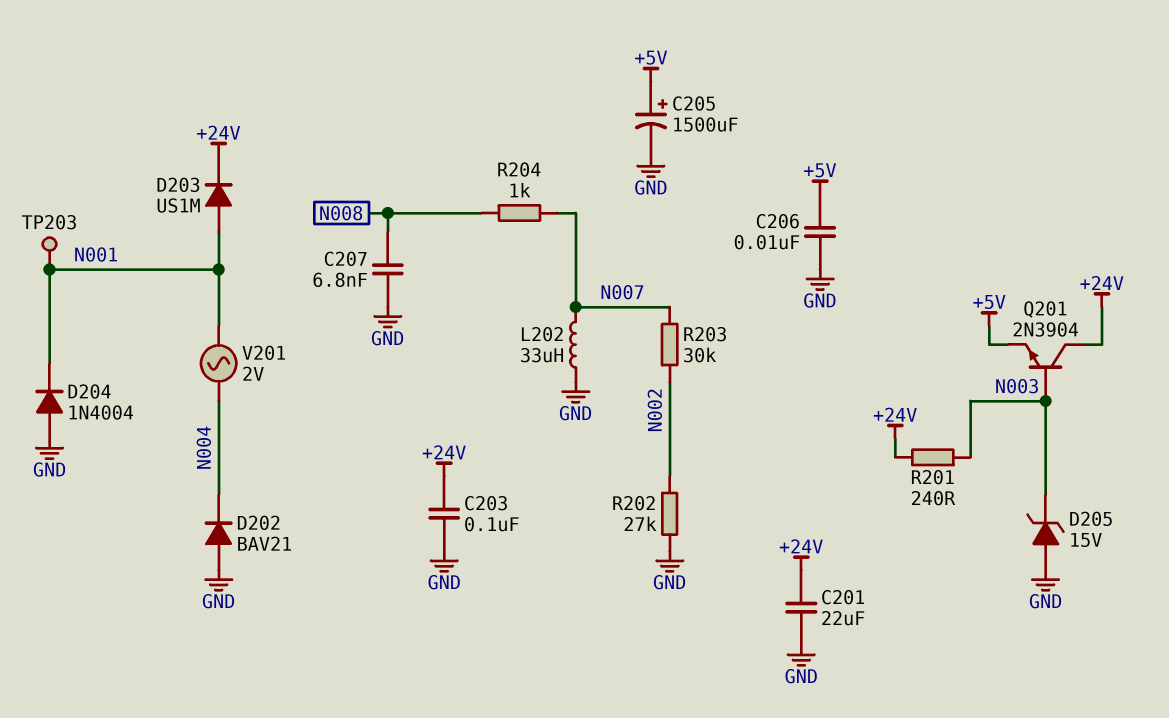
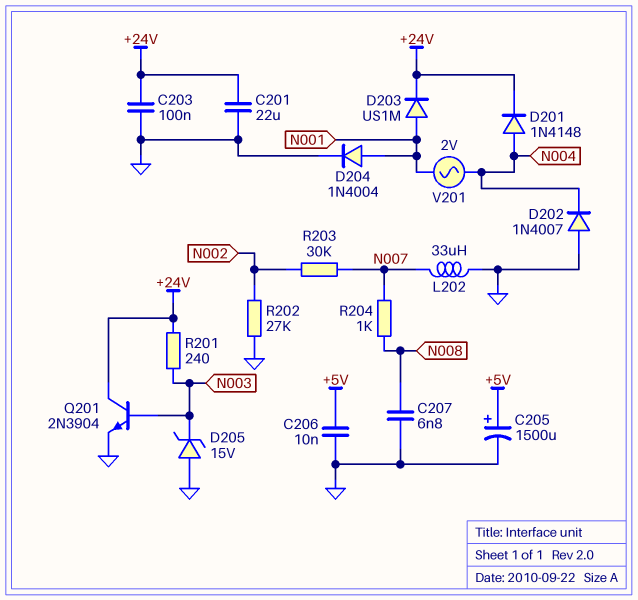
D201: none -> diode 1N4148 (A N004, K +24V)
D202: diode BAV21 (A GND, K N004) -> diode 1N4007 (A GND, K N004)
D204: diode 1N4004 (A GND, K N001) -> diode 1N4004 (A N001, K GND)
Q201: NPN 2N3904 (B N003, C +24V, E +5V) -> NPN 2N3904 (B N003, C +24V, E GND)
TP203: test point (N001) -> none

